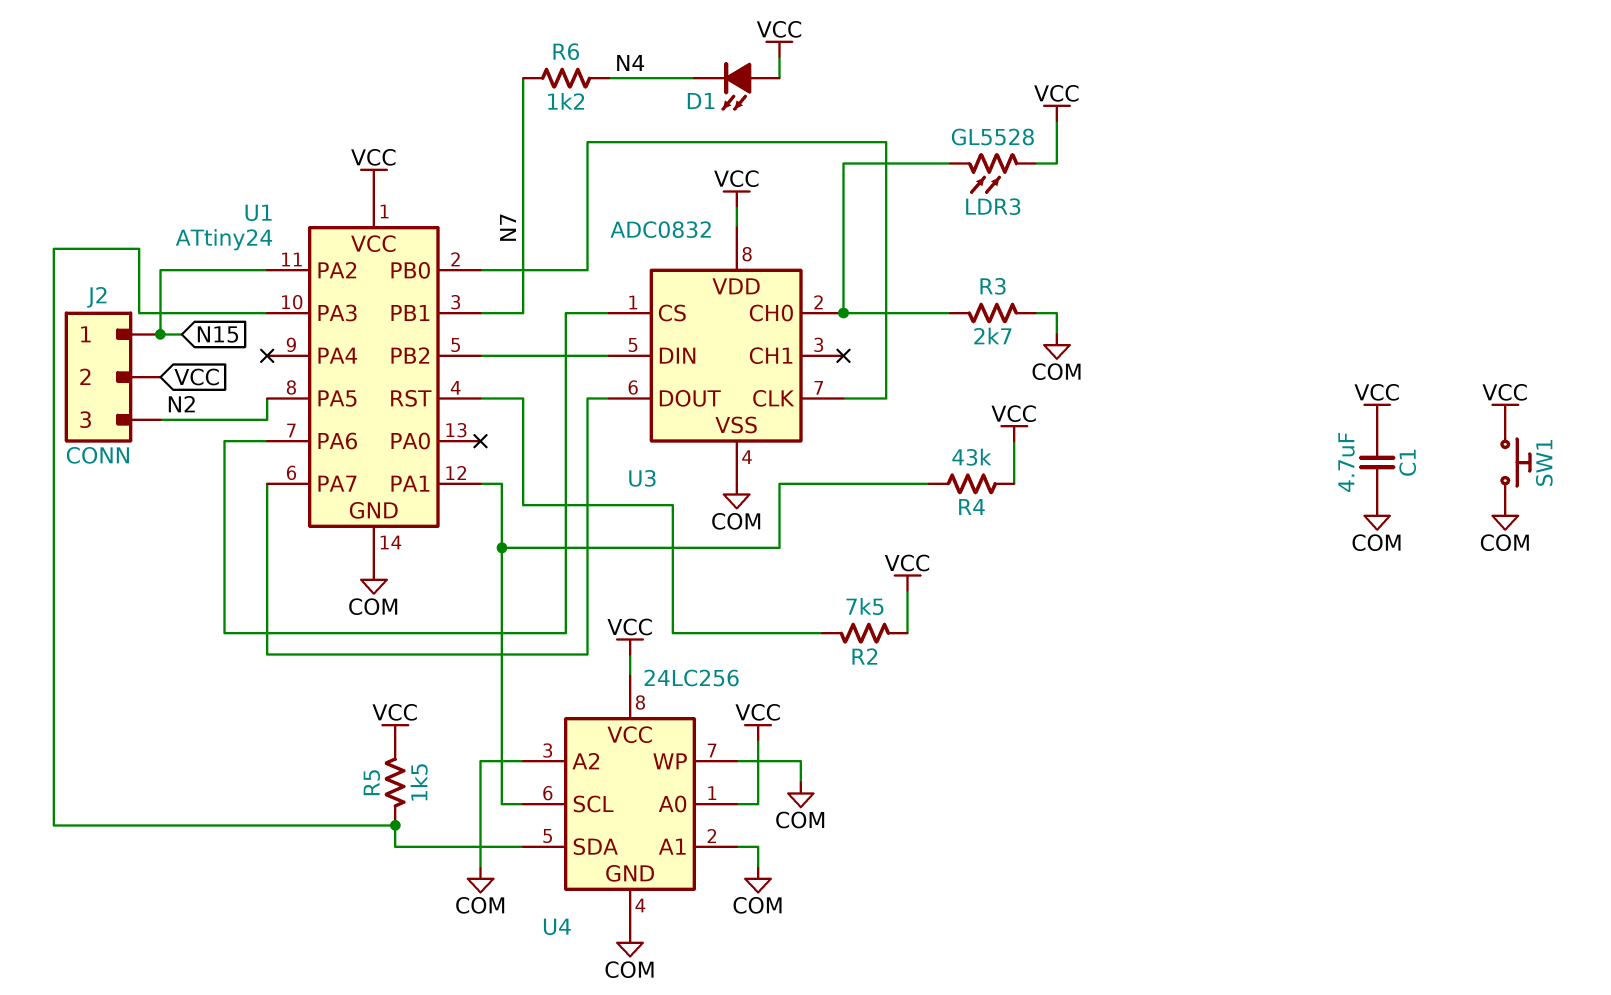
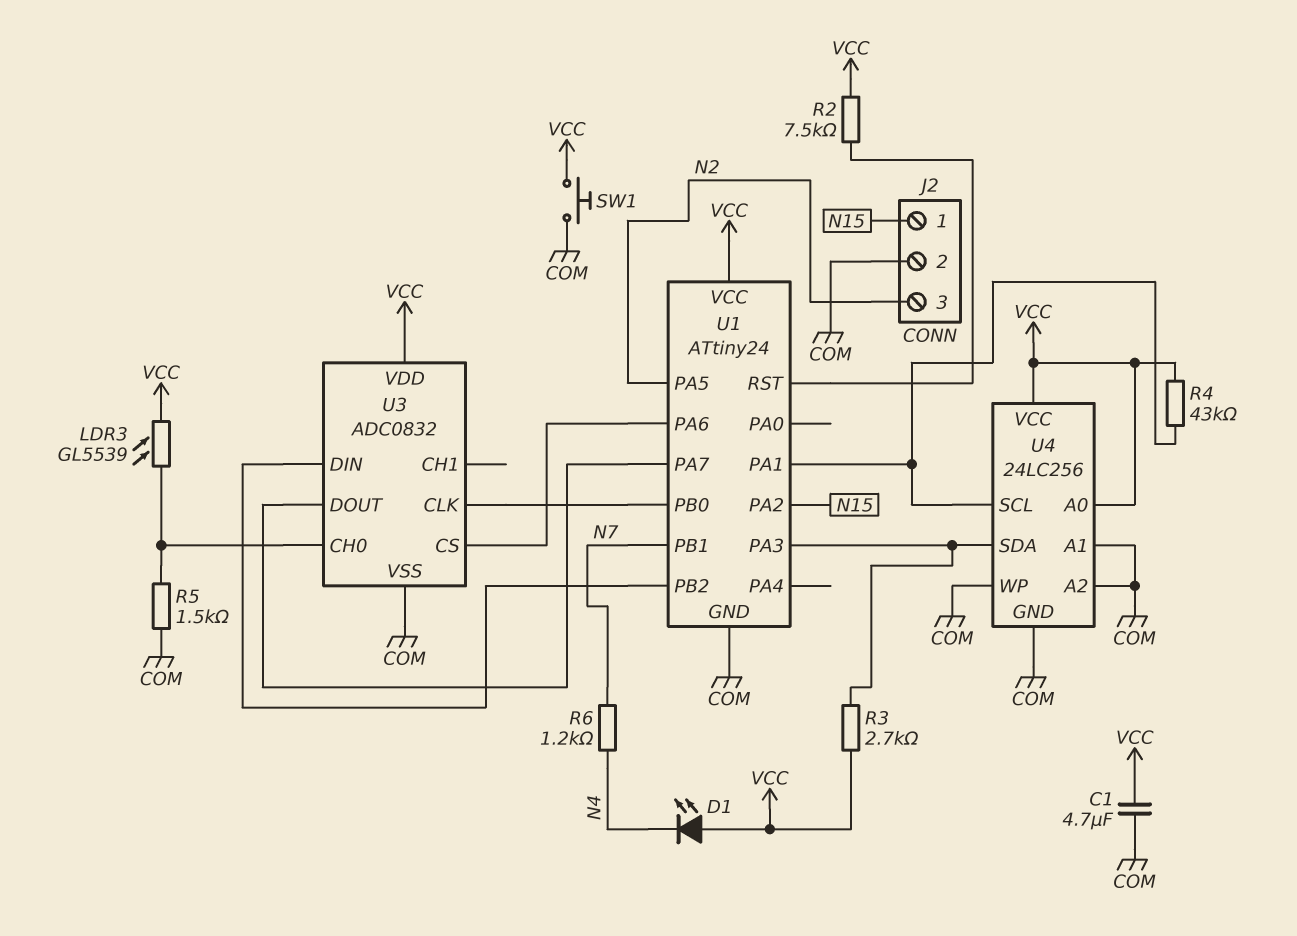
J2 pin 2: VCC -> COM
LDR3: GL5528 (U3/CH0, VCC) -> GL5539 (U3/CH0, VCC)
R3: 2.7k (COM, U3/CH0) -> 2.7k (U1/PA3, VCC)
R5: 1.5k (U1/PA3, VCC) -> 1.5k (COM, U3/CH0)

